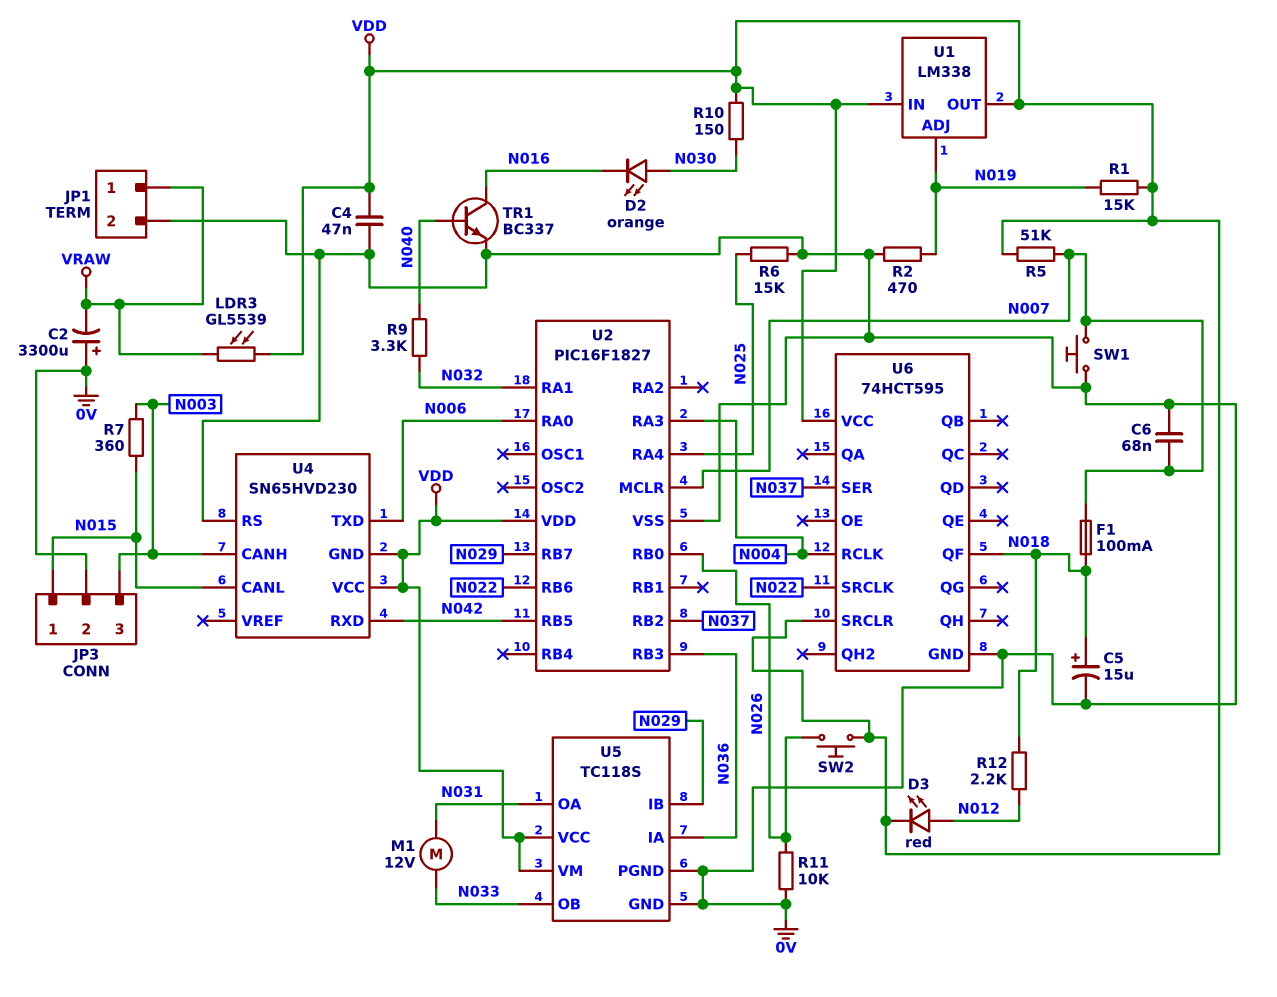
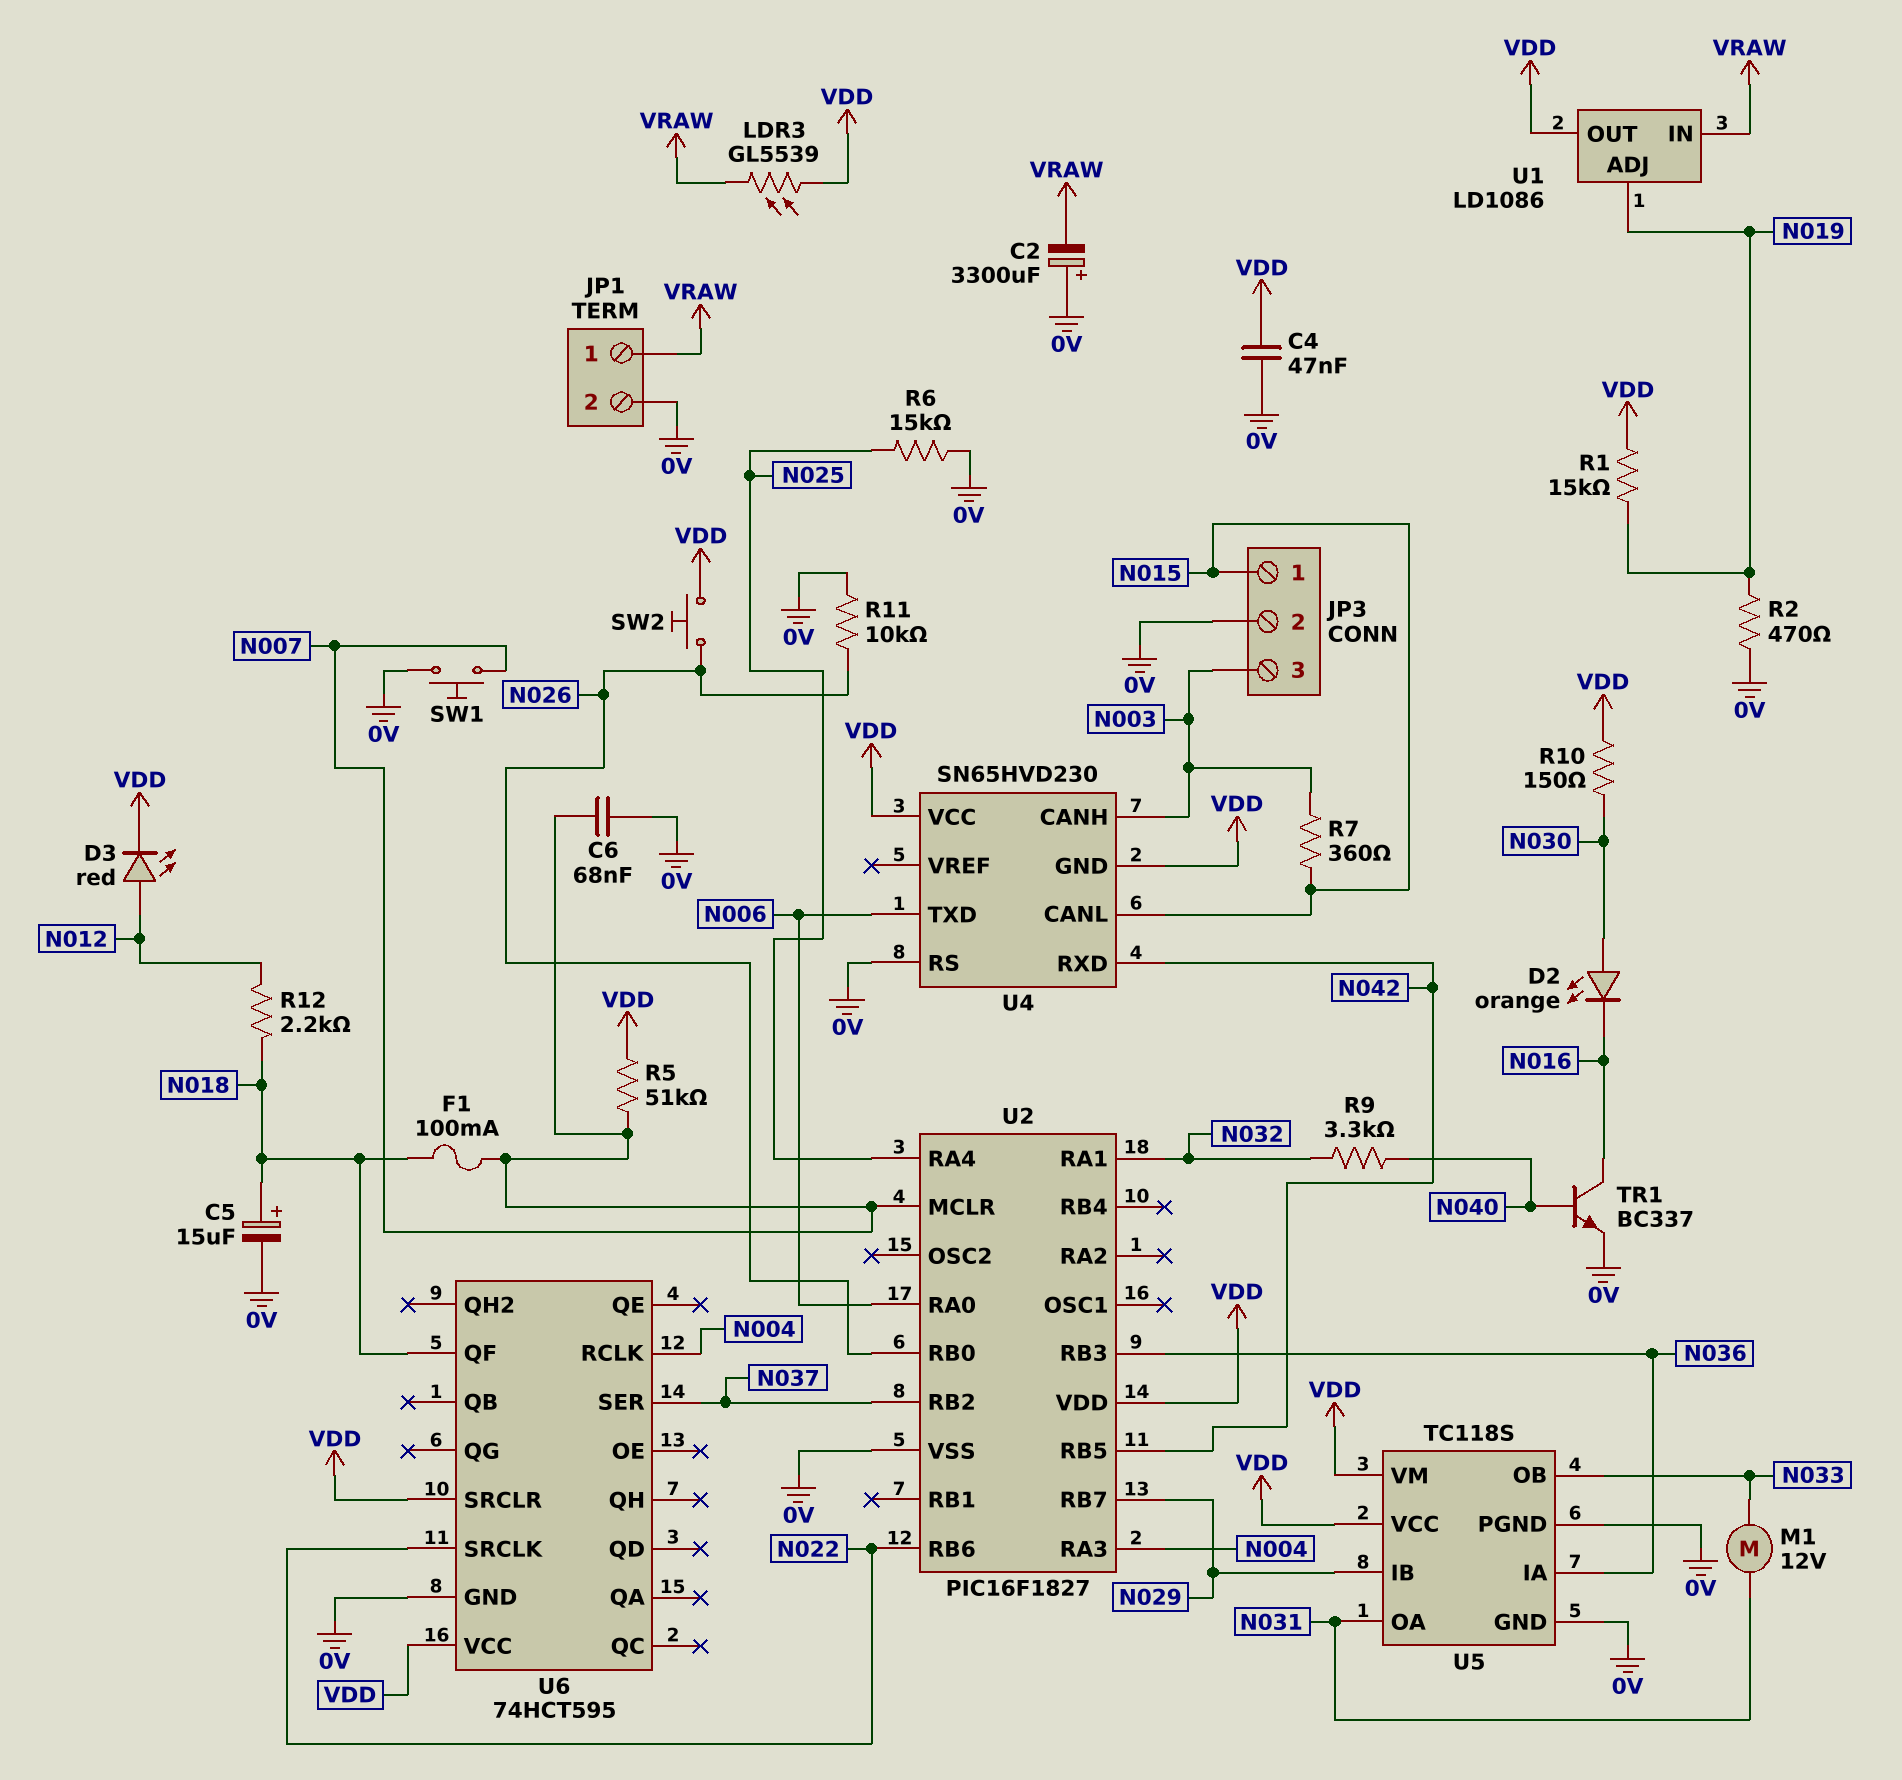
U1: LM338 -> LD1086
U1 pin IN: VDD -> VRAW

